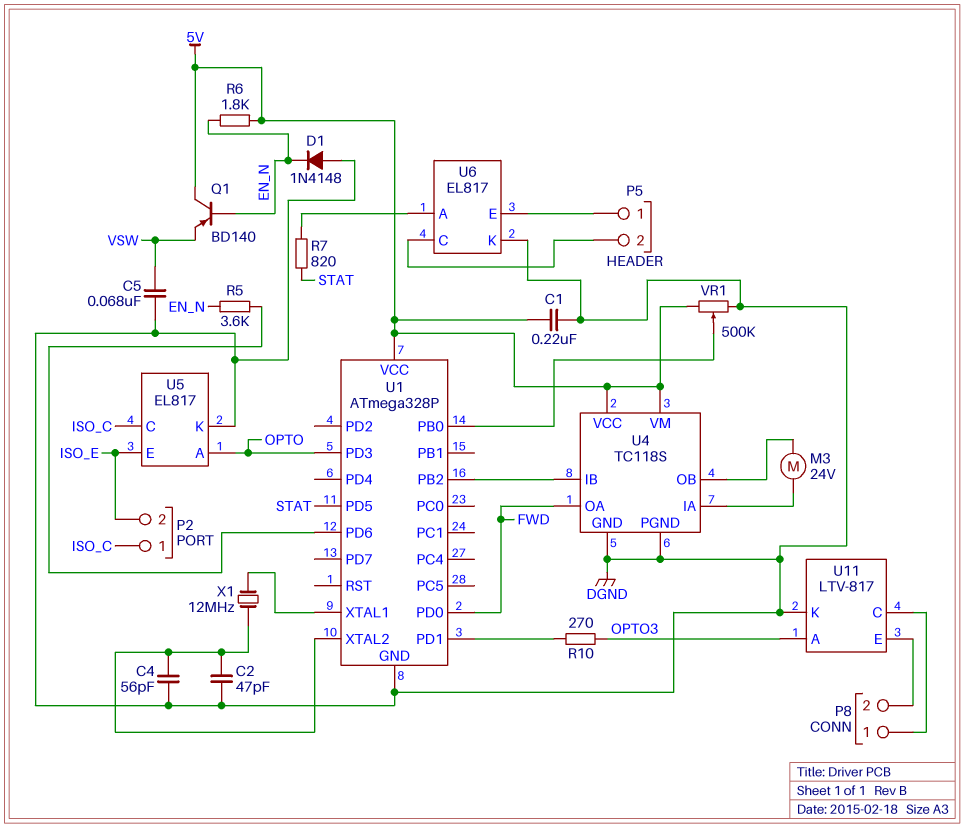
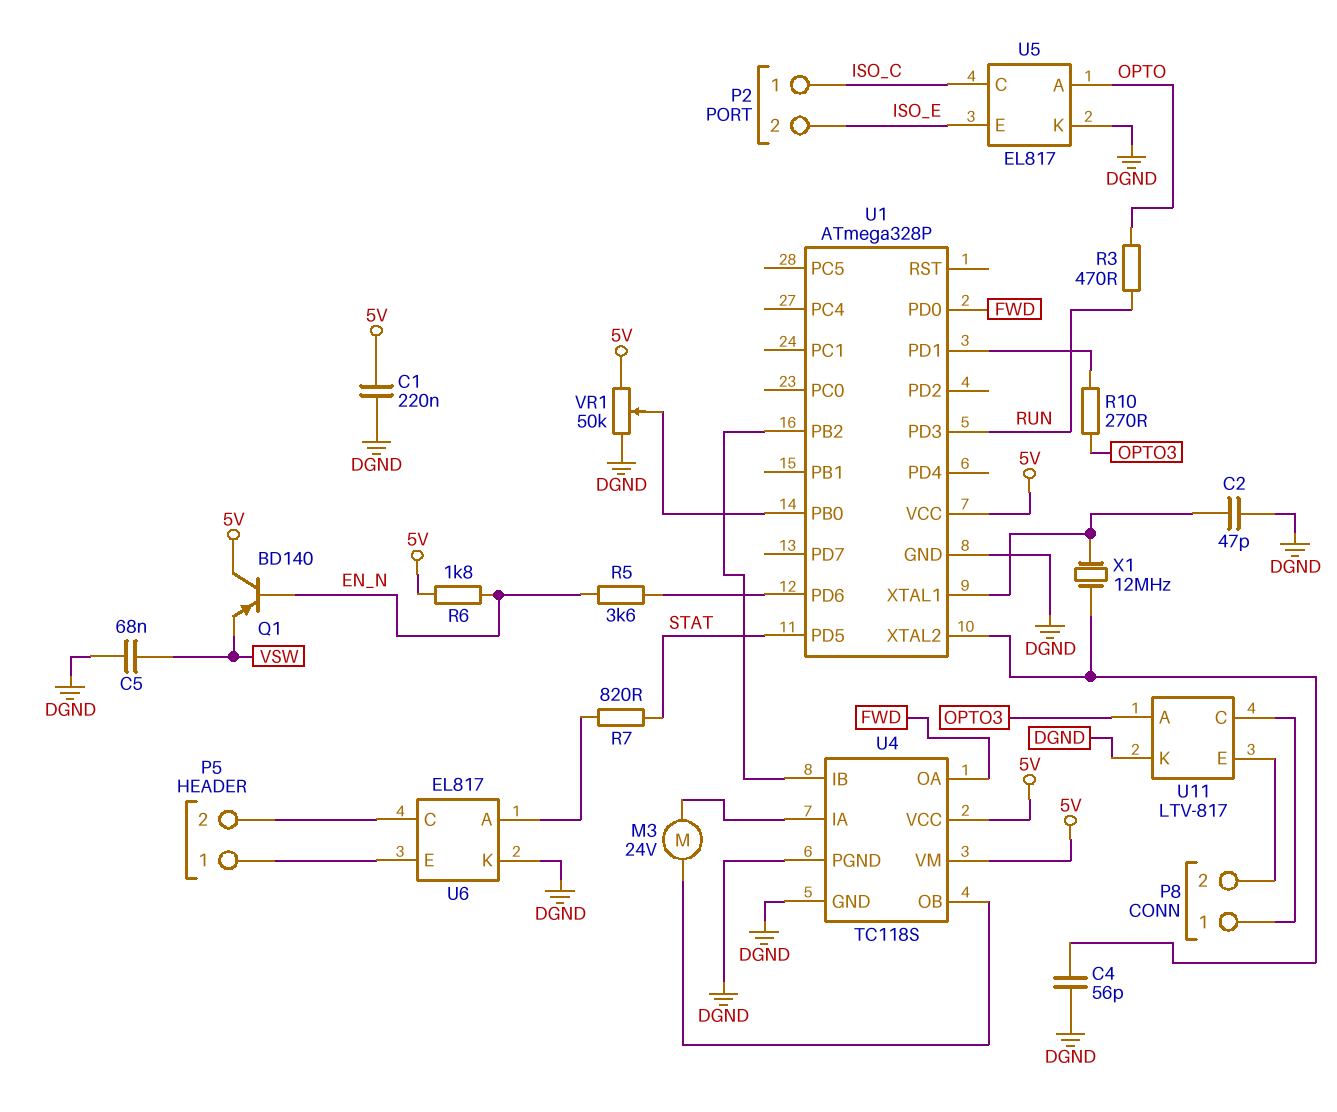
C2: 47pF (DGND, U1/XTAL2) -> 47pF (DGND, U1/XTAL1)
D1: diode 1N4148 (A DGND, K EN_N) -> none
R3: none -> 470 (OPTO, RUN)
U1 pin PD3: OPTO -> RUN
VR1: 500k (5V, DGND, wiper U1/PB0) -> 50k (5V, DGND, wiper U1/PB0)

